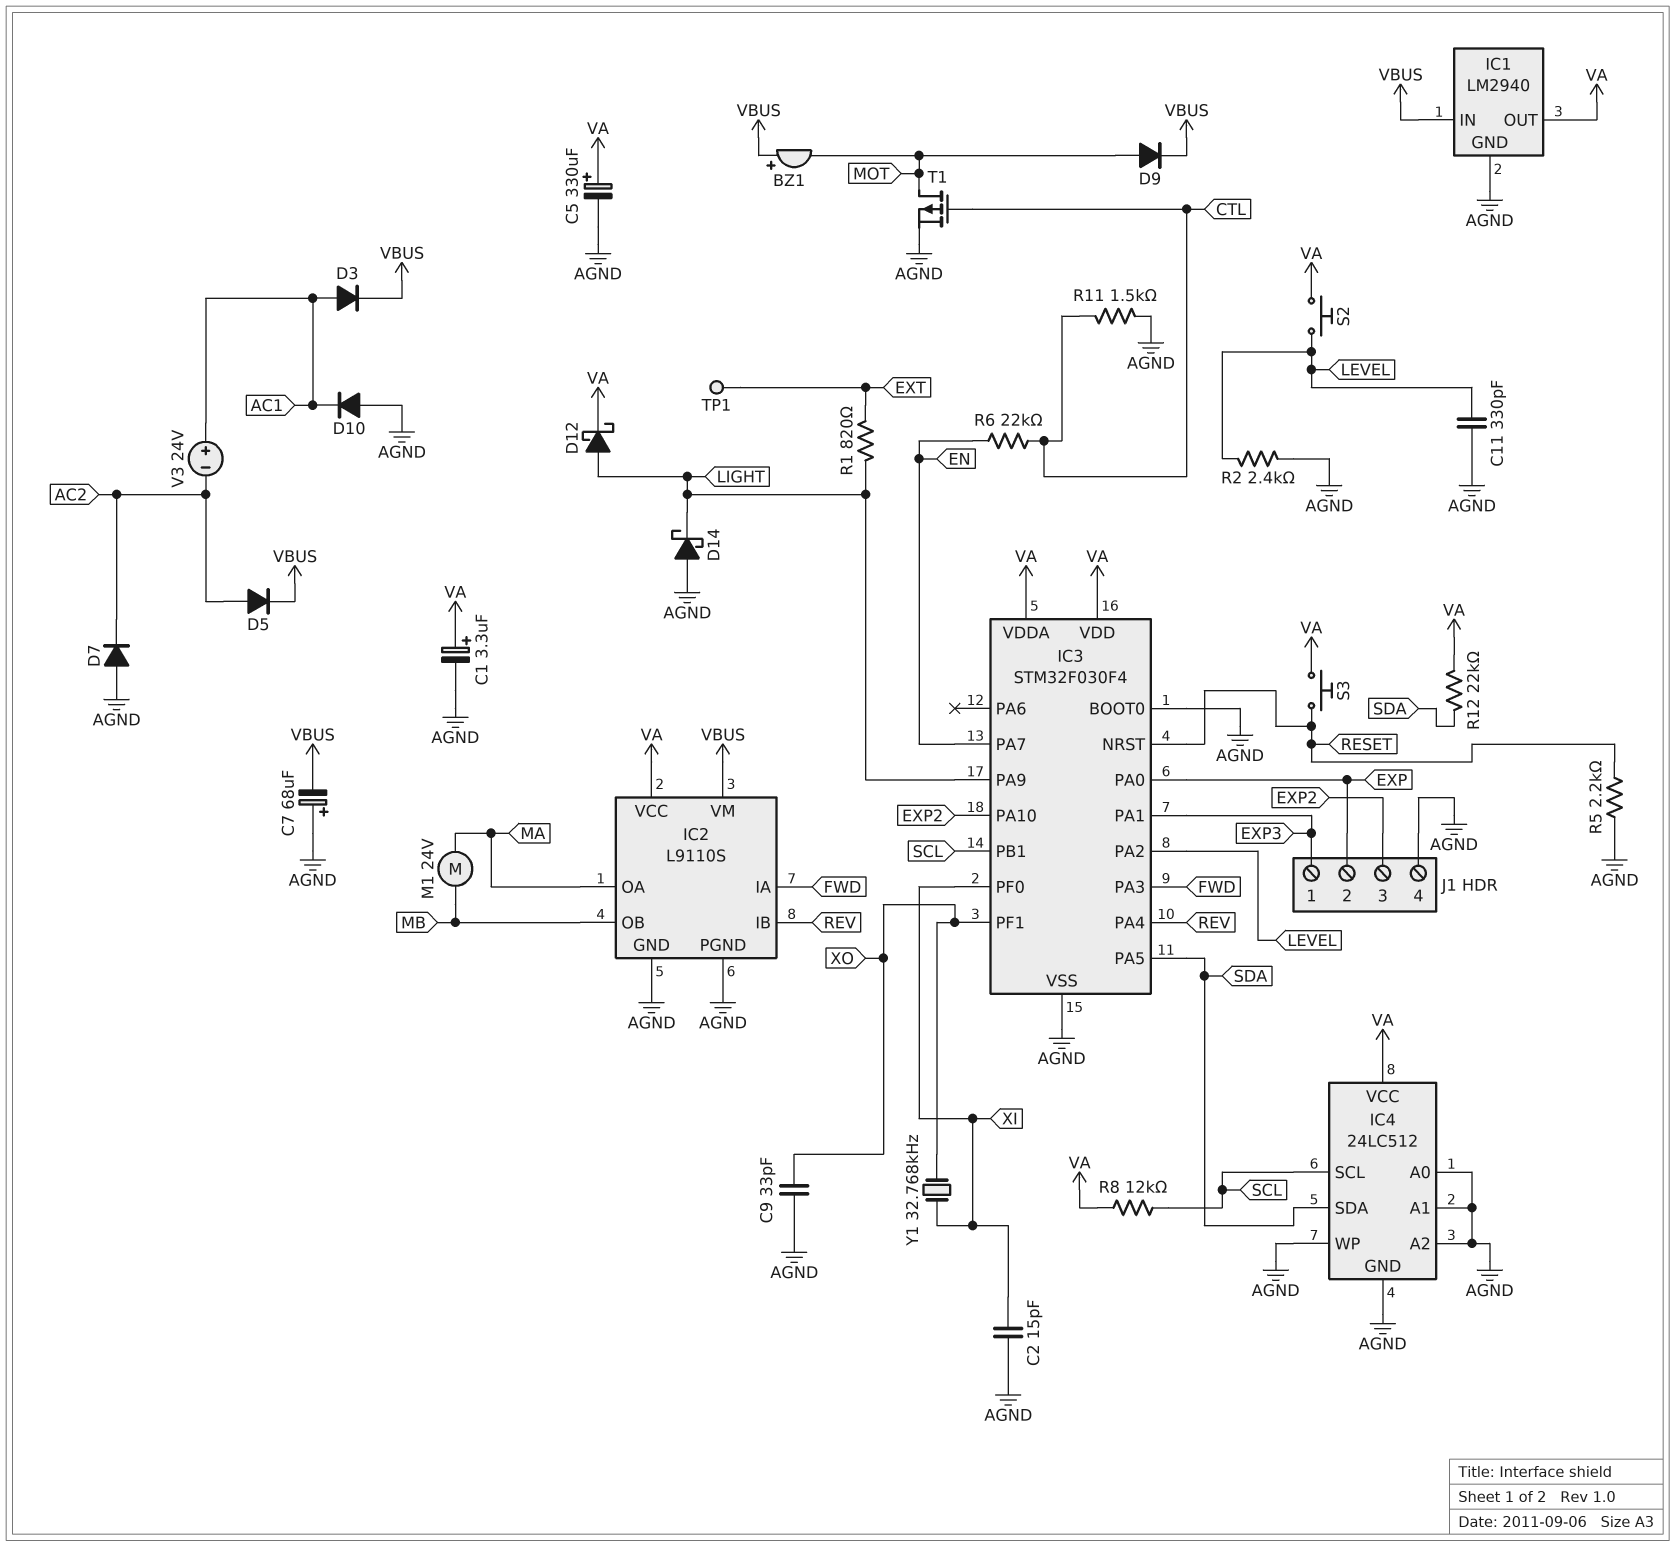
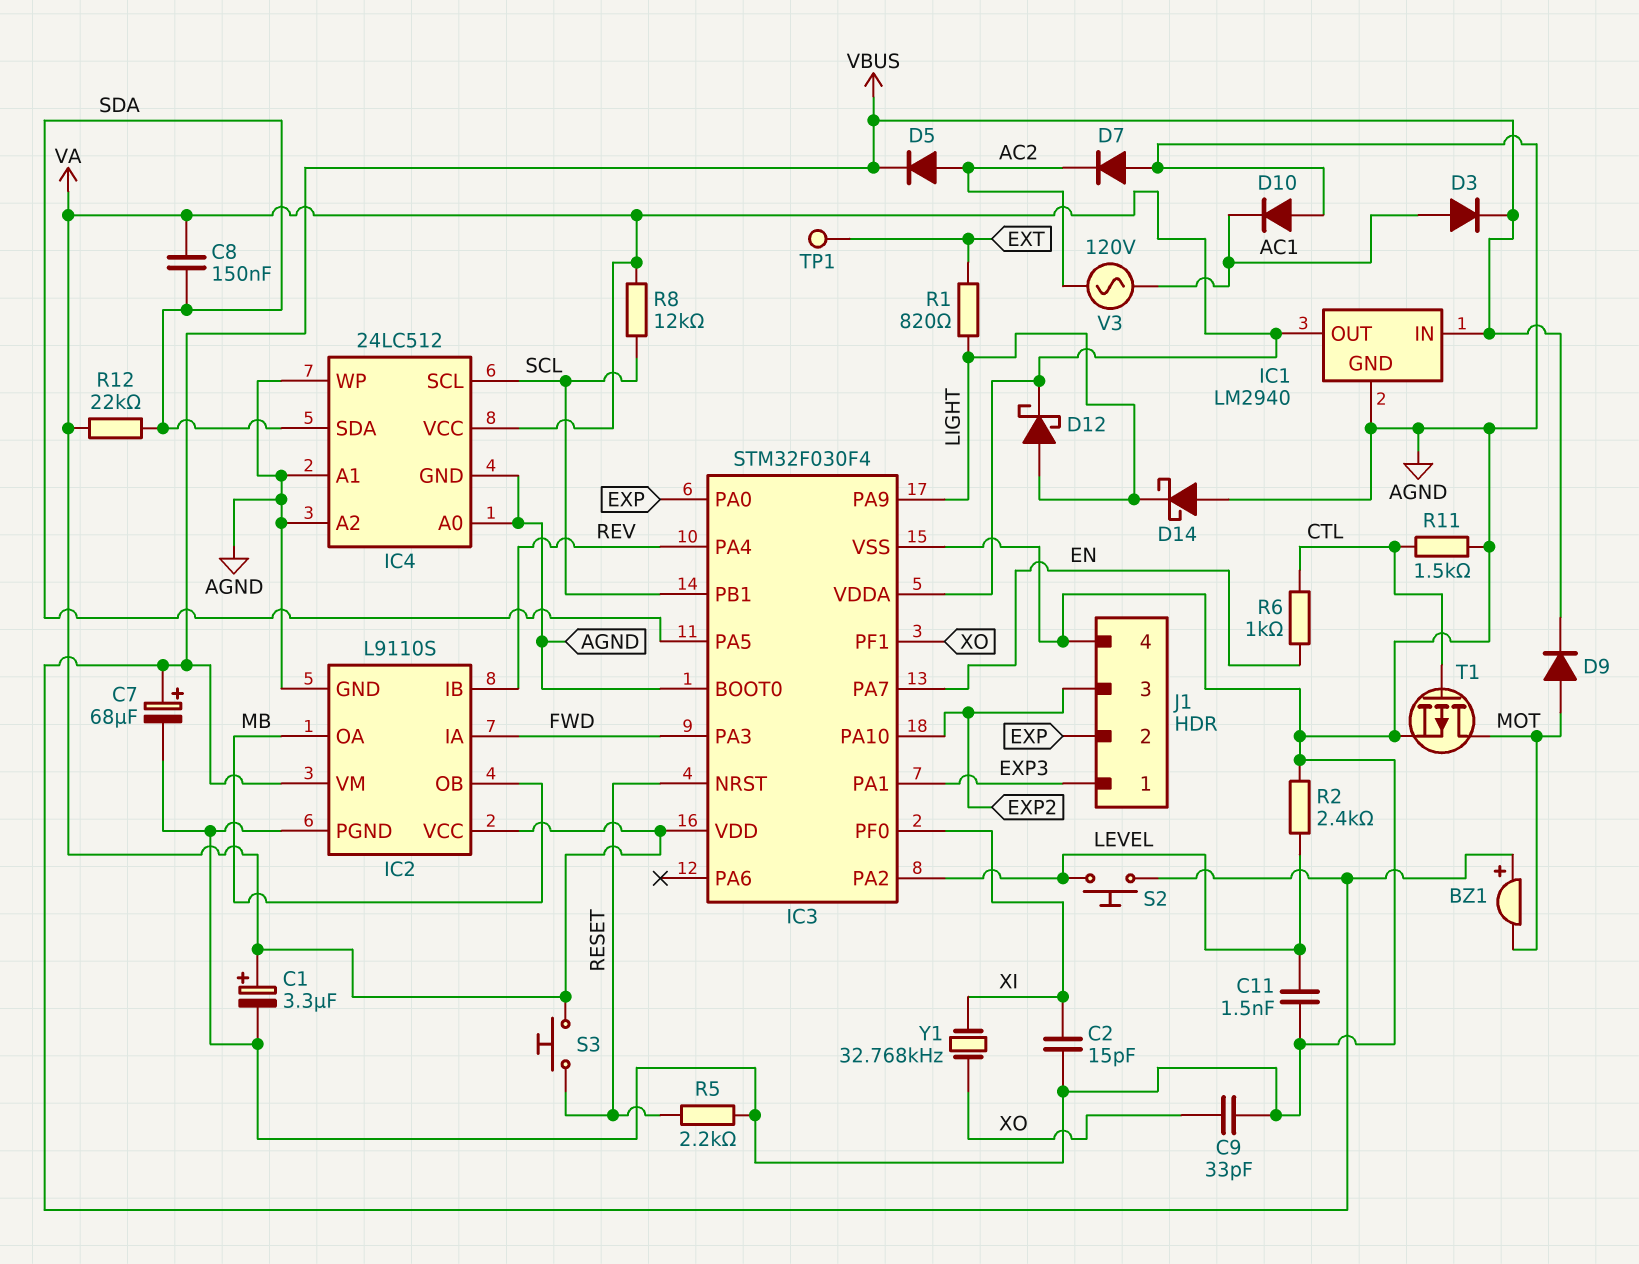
C5: 330uF (plus VA, minus AGND) -> none
C7: 68uF (plus AGND, minus VBUS) -> 68uF (plus VBUS, minus AGND)
C8: none -> 150nF (SDA, VA)
C11: 330pF (AGND, LEVEL) -> 1.5nF (AGND, LEVEL)
IC2 pin OA: MA -> MB
M1: motor 24V (MA, MB) -> none
R6: 22k (CTL, EN) -> 1k (CTL, EN)
S2: button (LEVEL, VA) -> button (LEVEL, VBUS)
V3: 24V (plus AC1, minus AC2) -> AC 120V (AC1, AC2)

